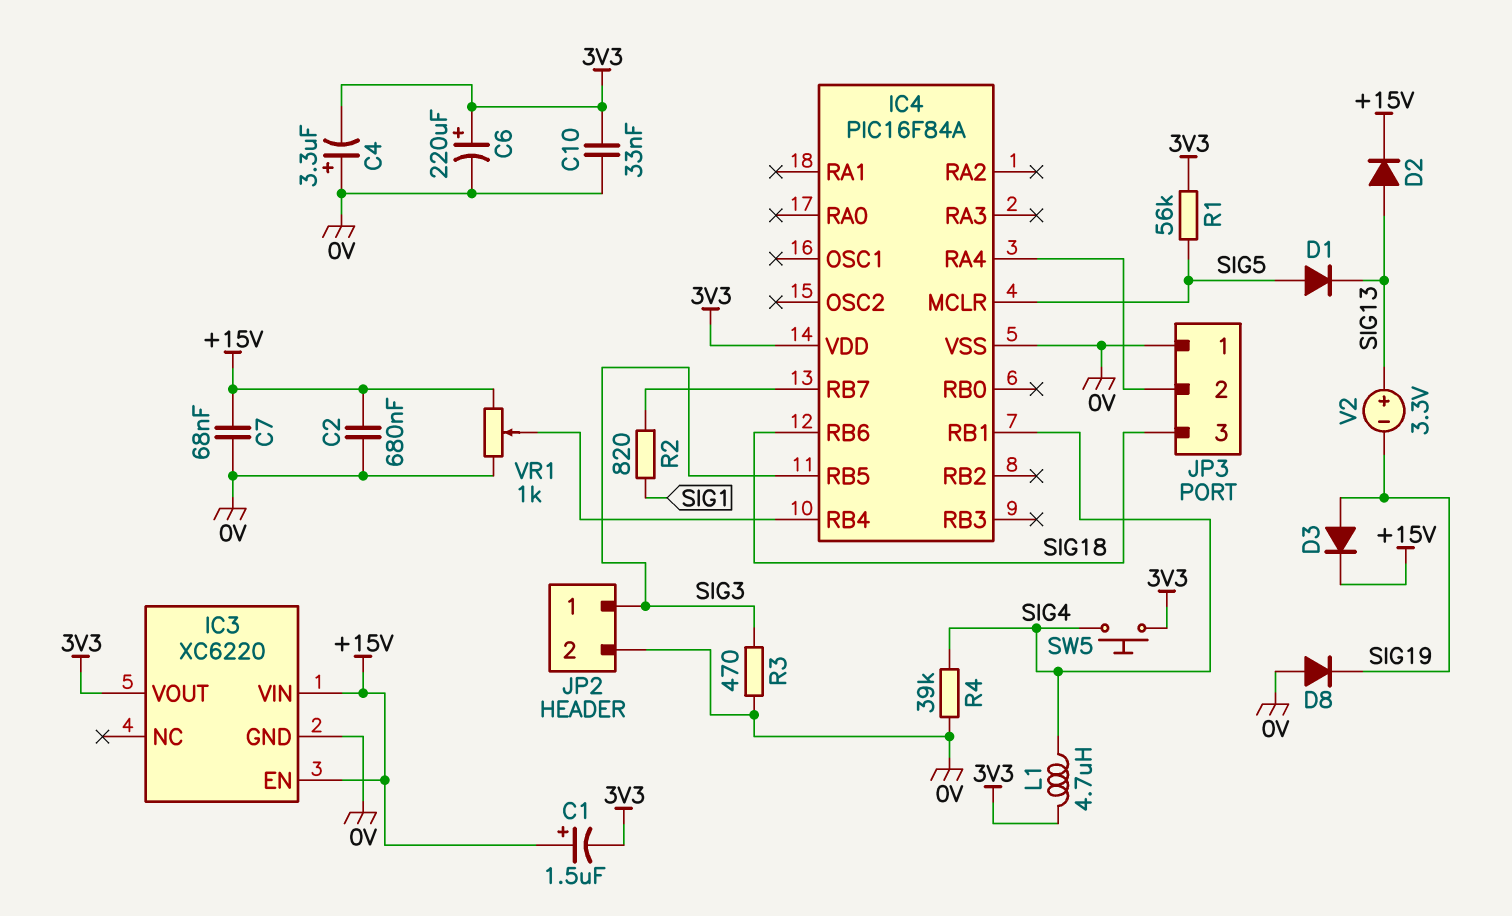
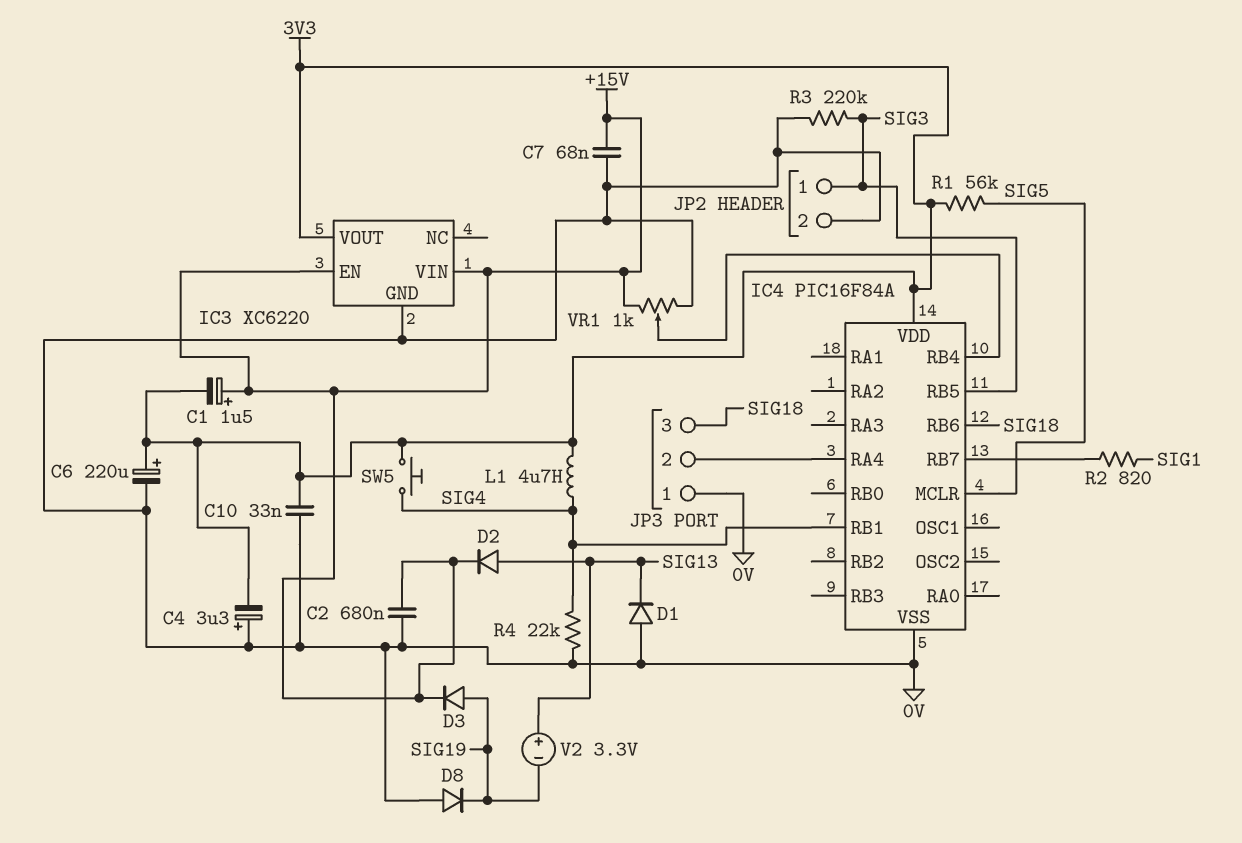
D1: diode (A SIG5, K SIG13) -> diode (A 0V, K SIG13)
R3: 470 (0V, SIG3) -> 220k (0V, SIG3)
R4: 39k (0V, SIG4) -> 22k (0V, SIG4)

